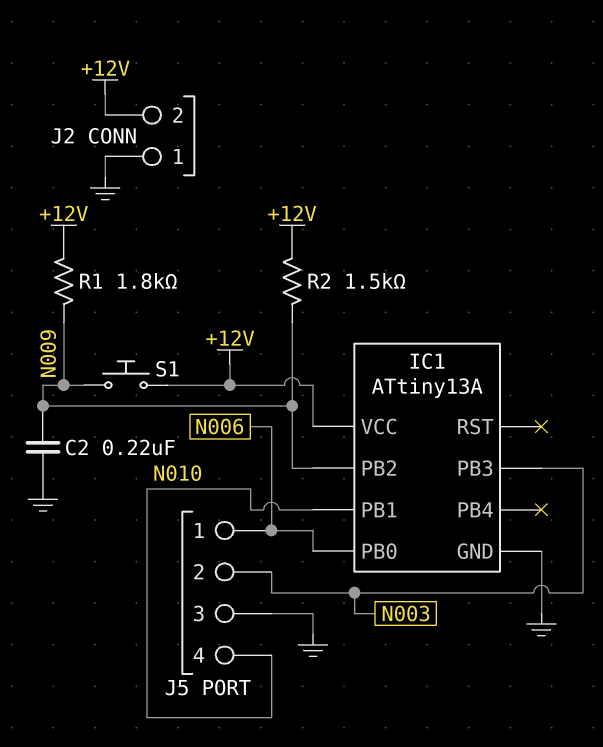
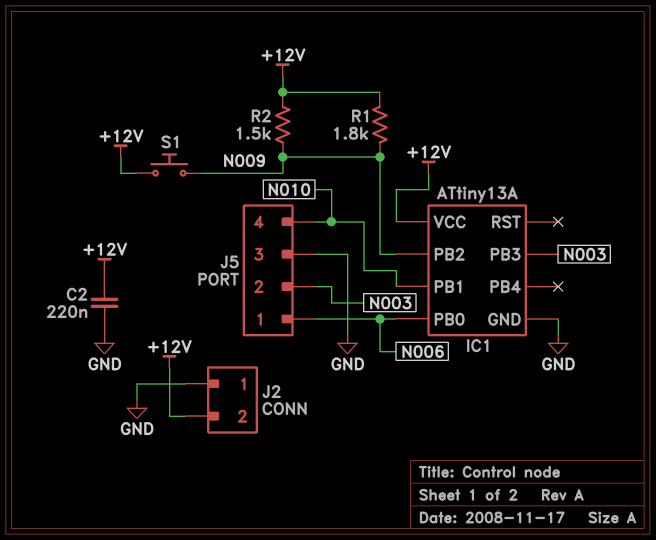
C2: 220nF (GND, N009) -> 220nF (+12V, GND)

